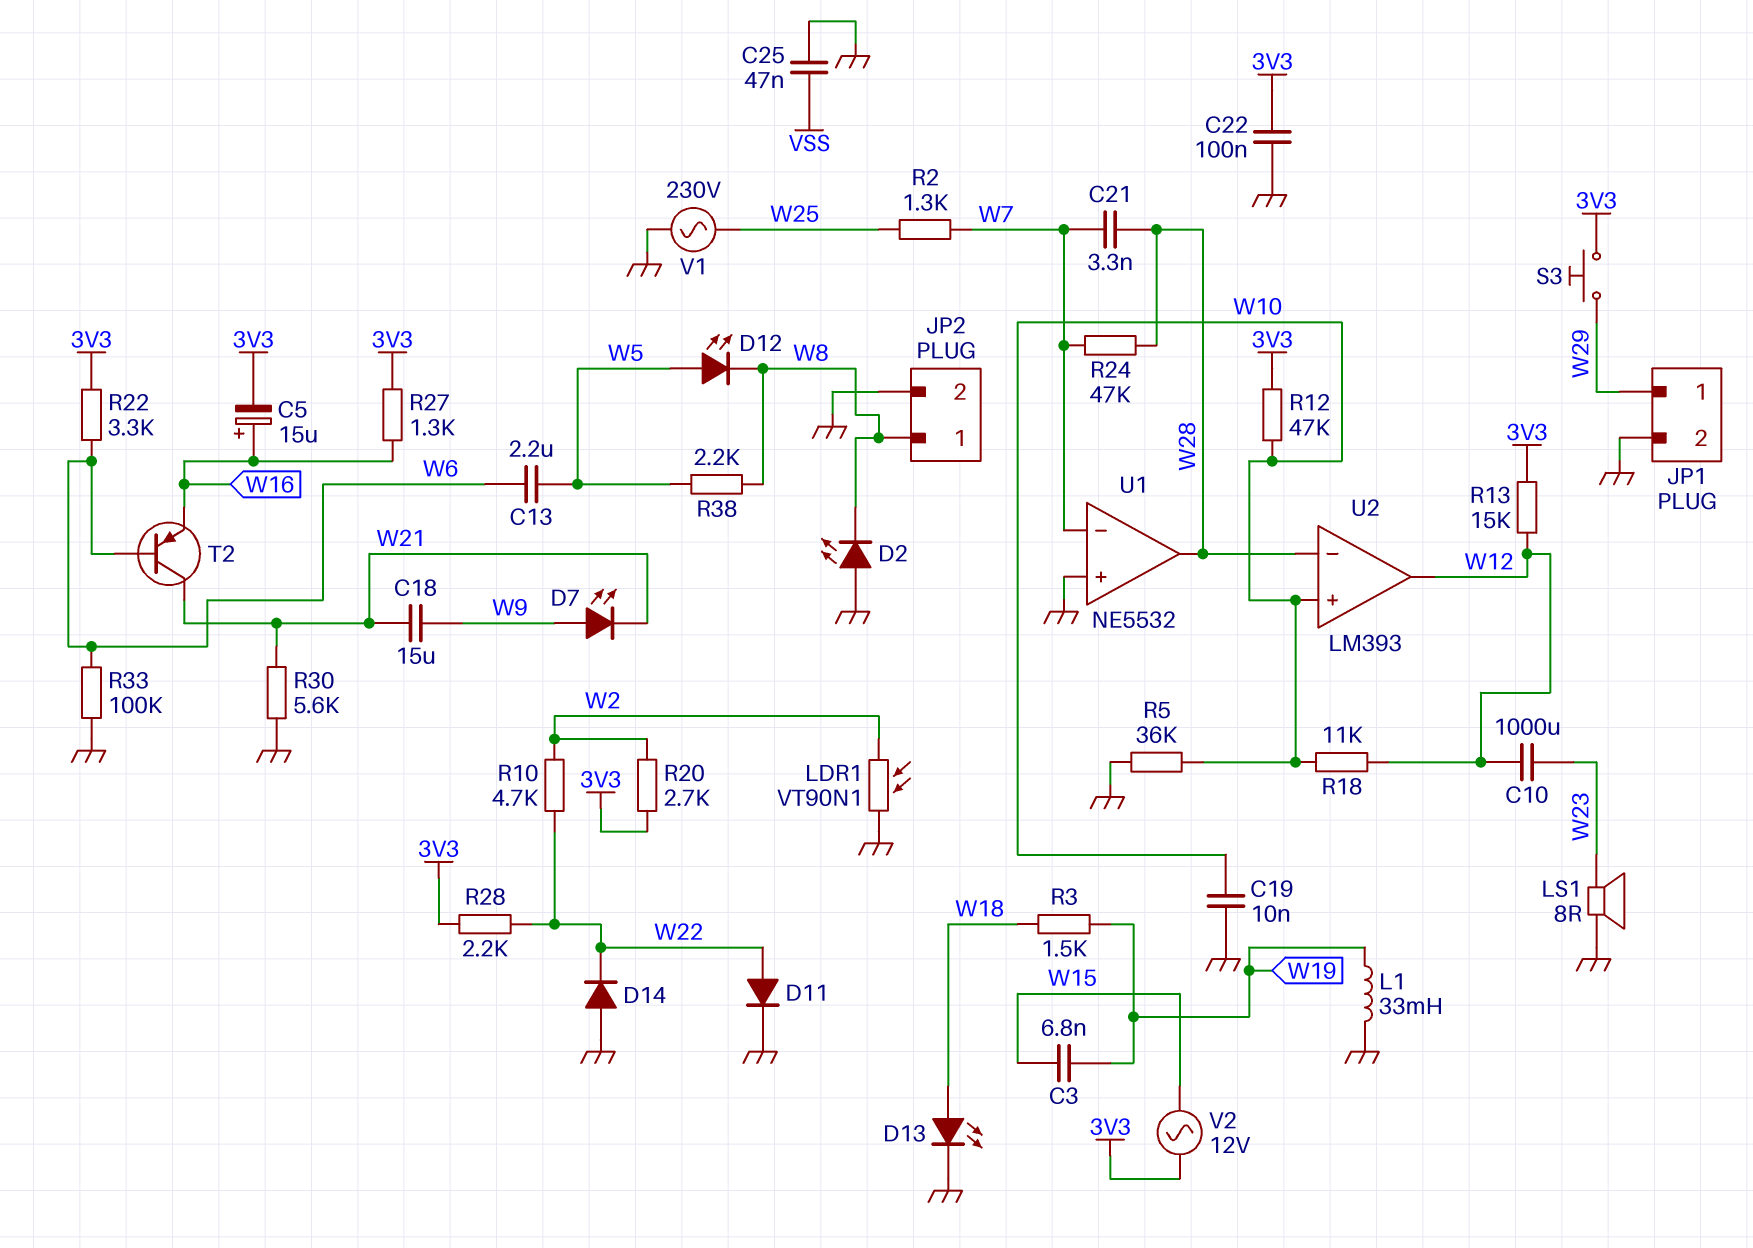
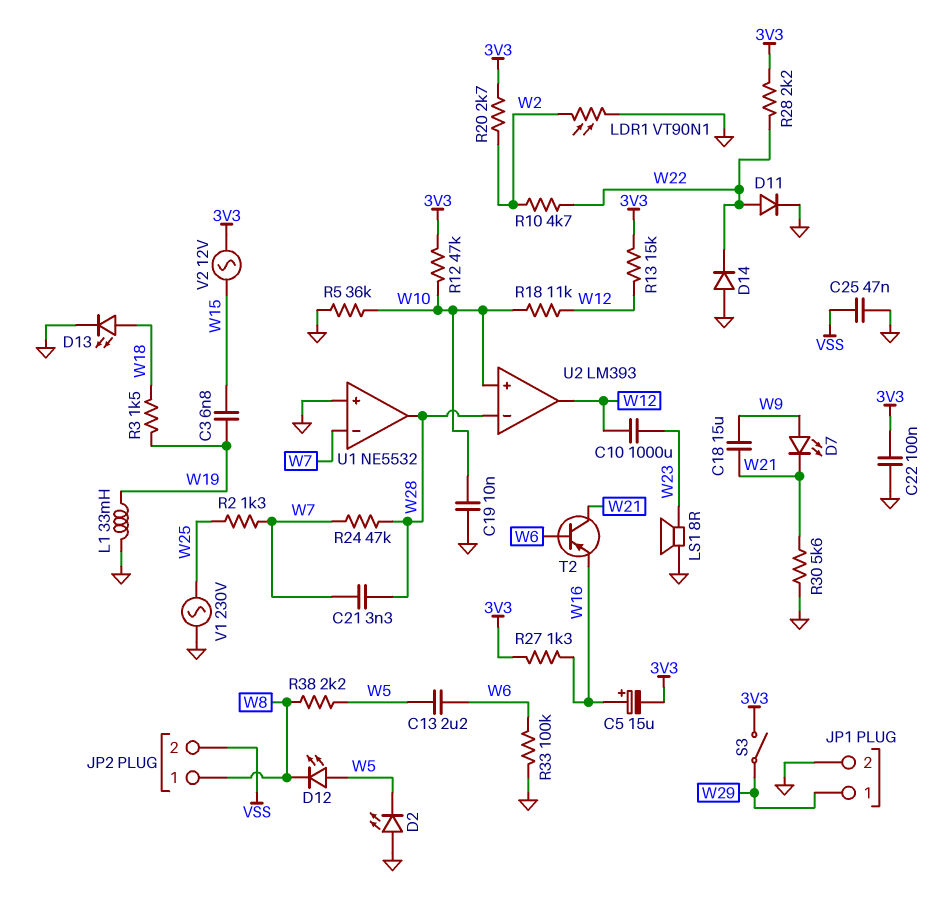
D2: LED (A GND, K W8) -> LED (A GND, K W5)
JP2 pin 2: GND -> VSS
R22: 3.3k (3V3, W6) -> none
S3: button (3V3, W29) -> switch (3V3, W29)

